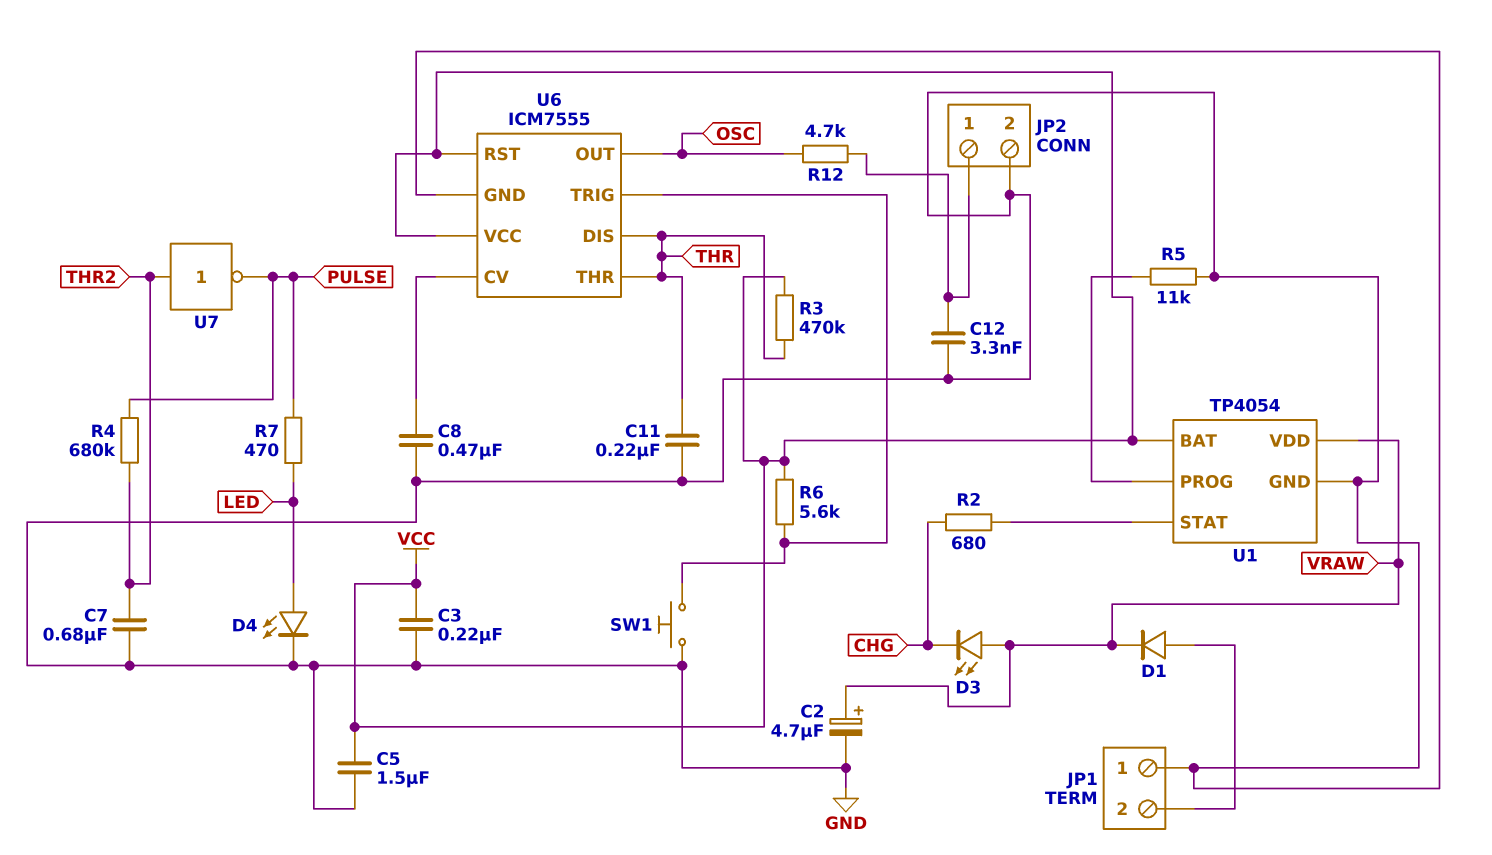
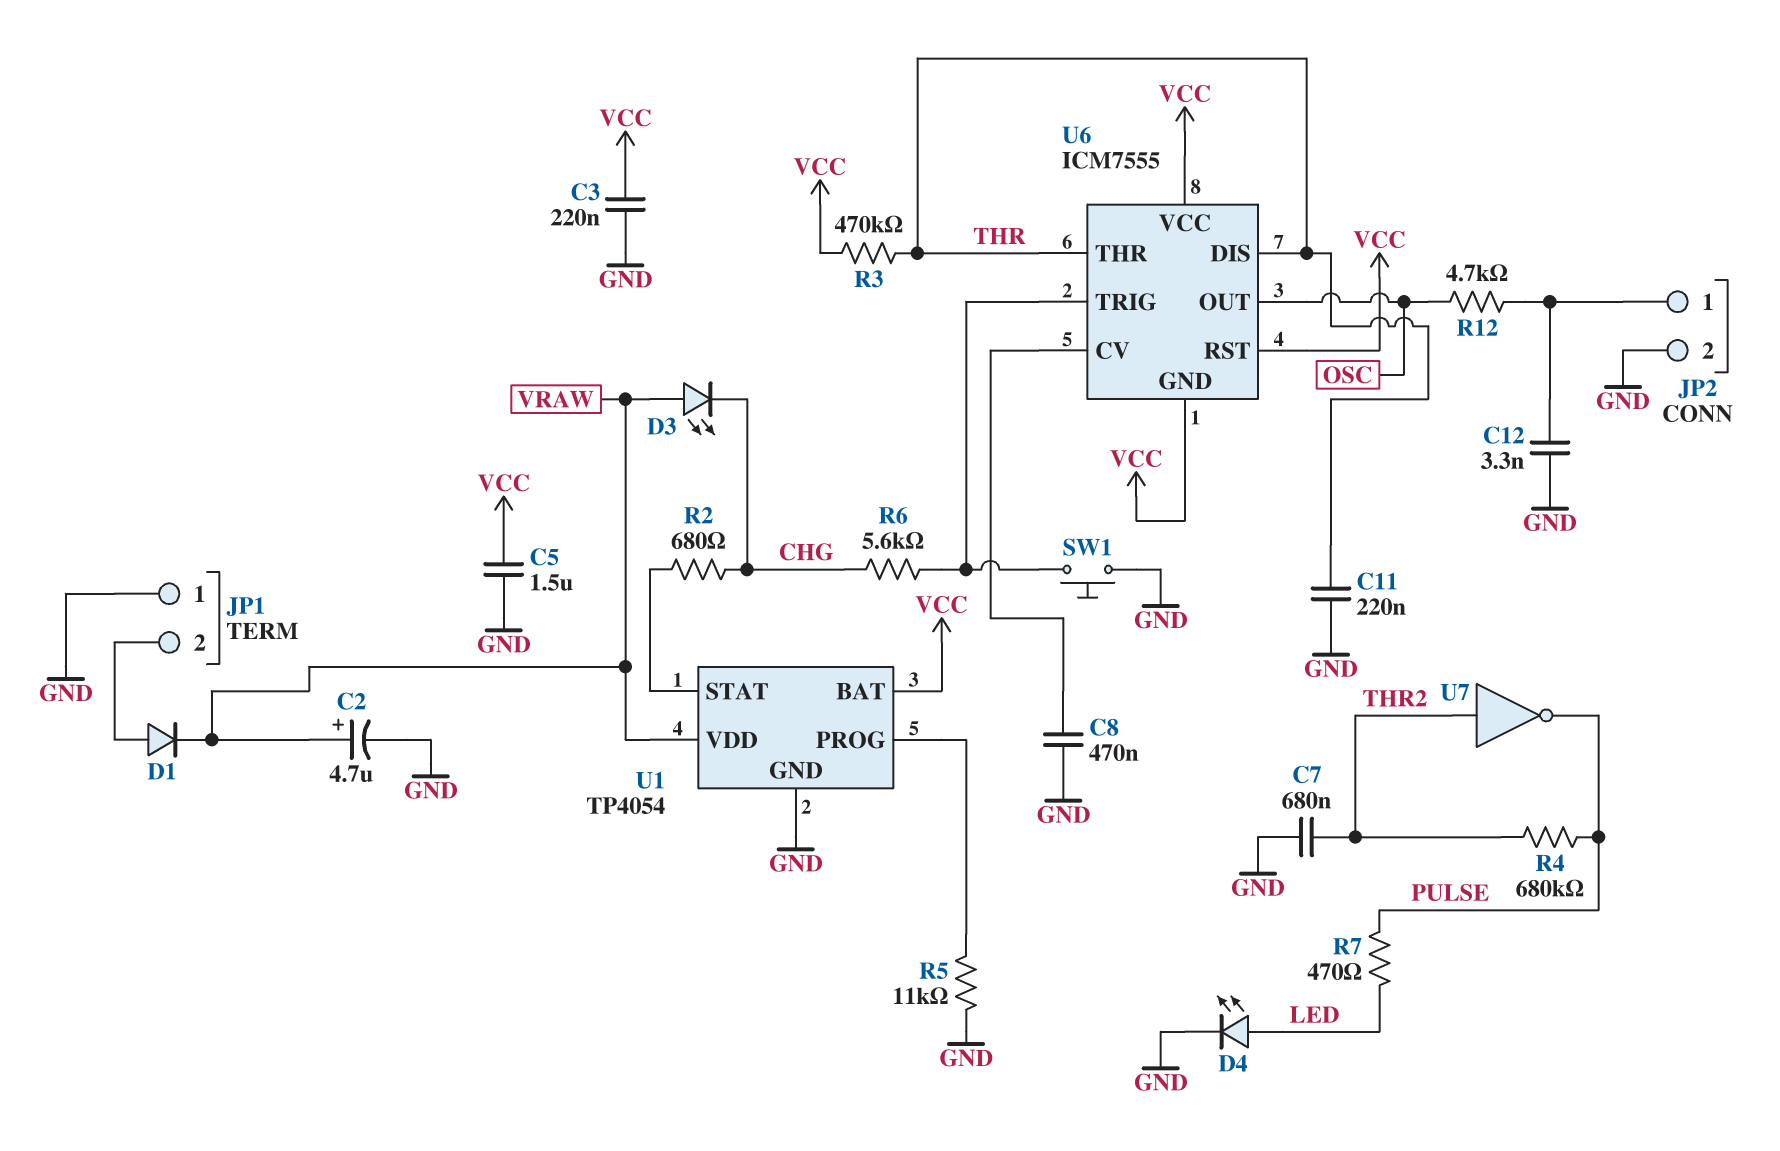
R6: 5.6k (U6/TRIG, VCC) -> 5.6k (CHG, U6/TRIG)
U6 pin GND: GND -> VCC

